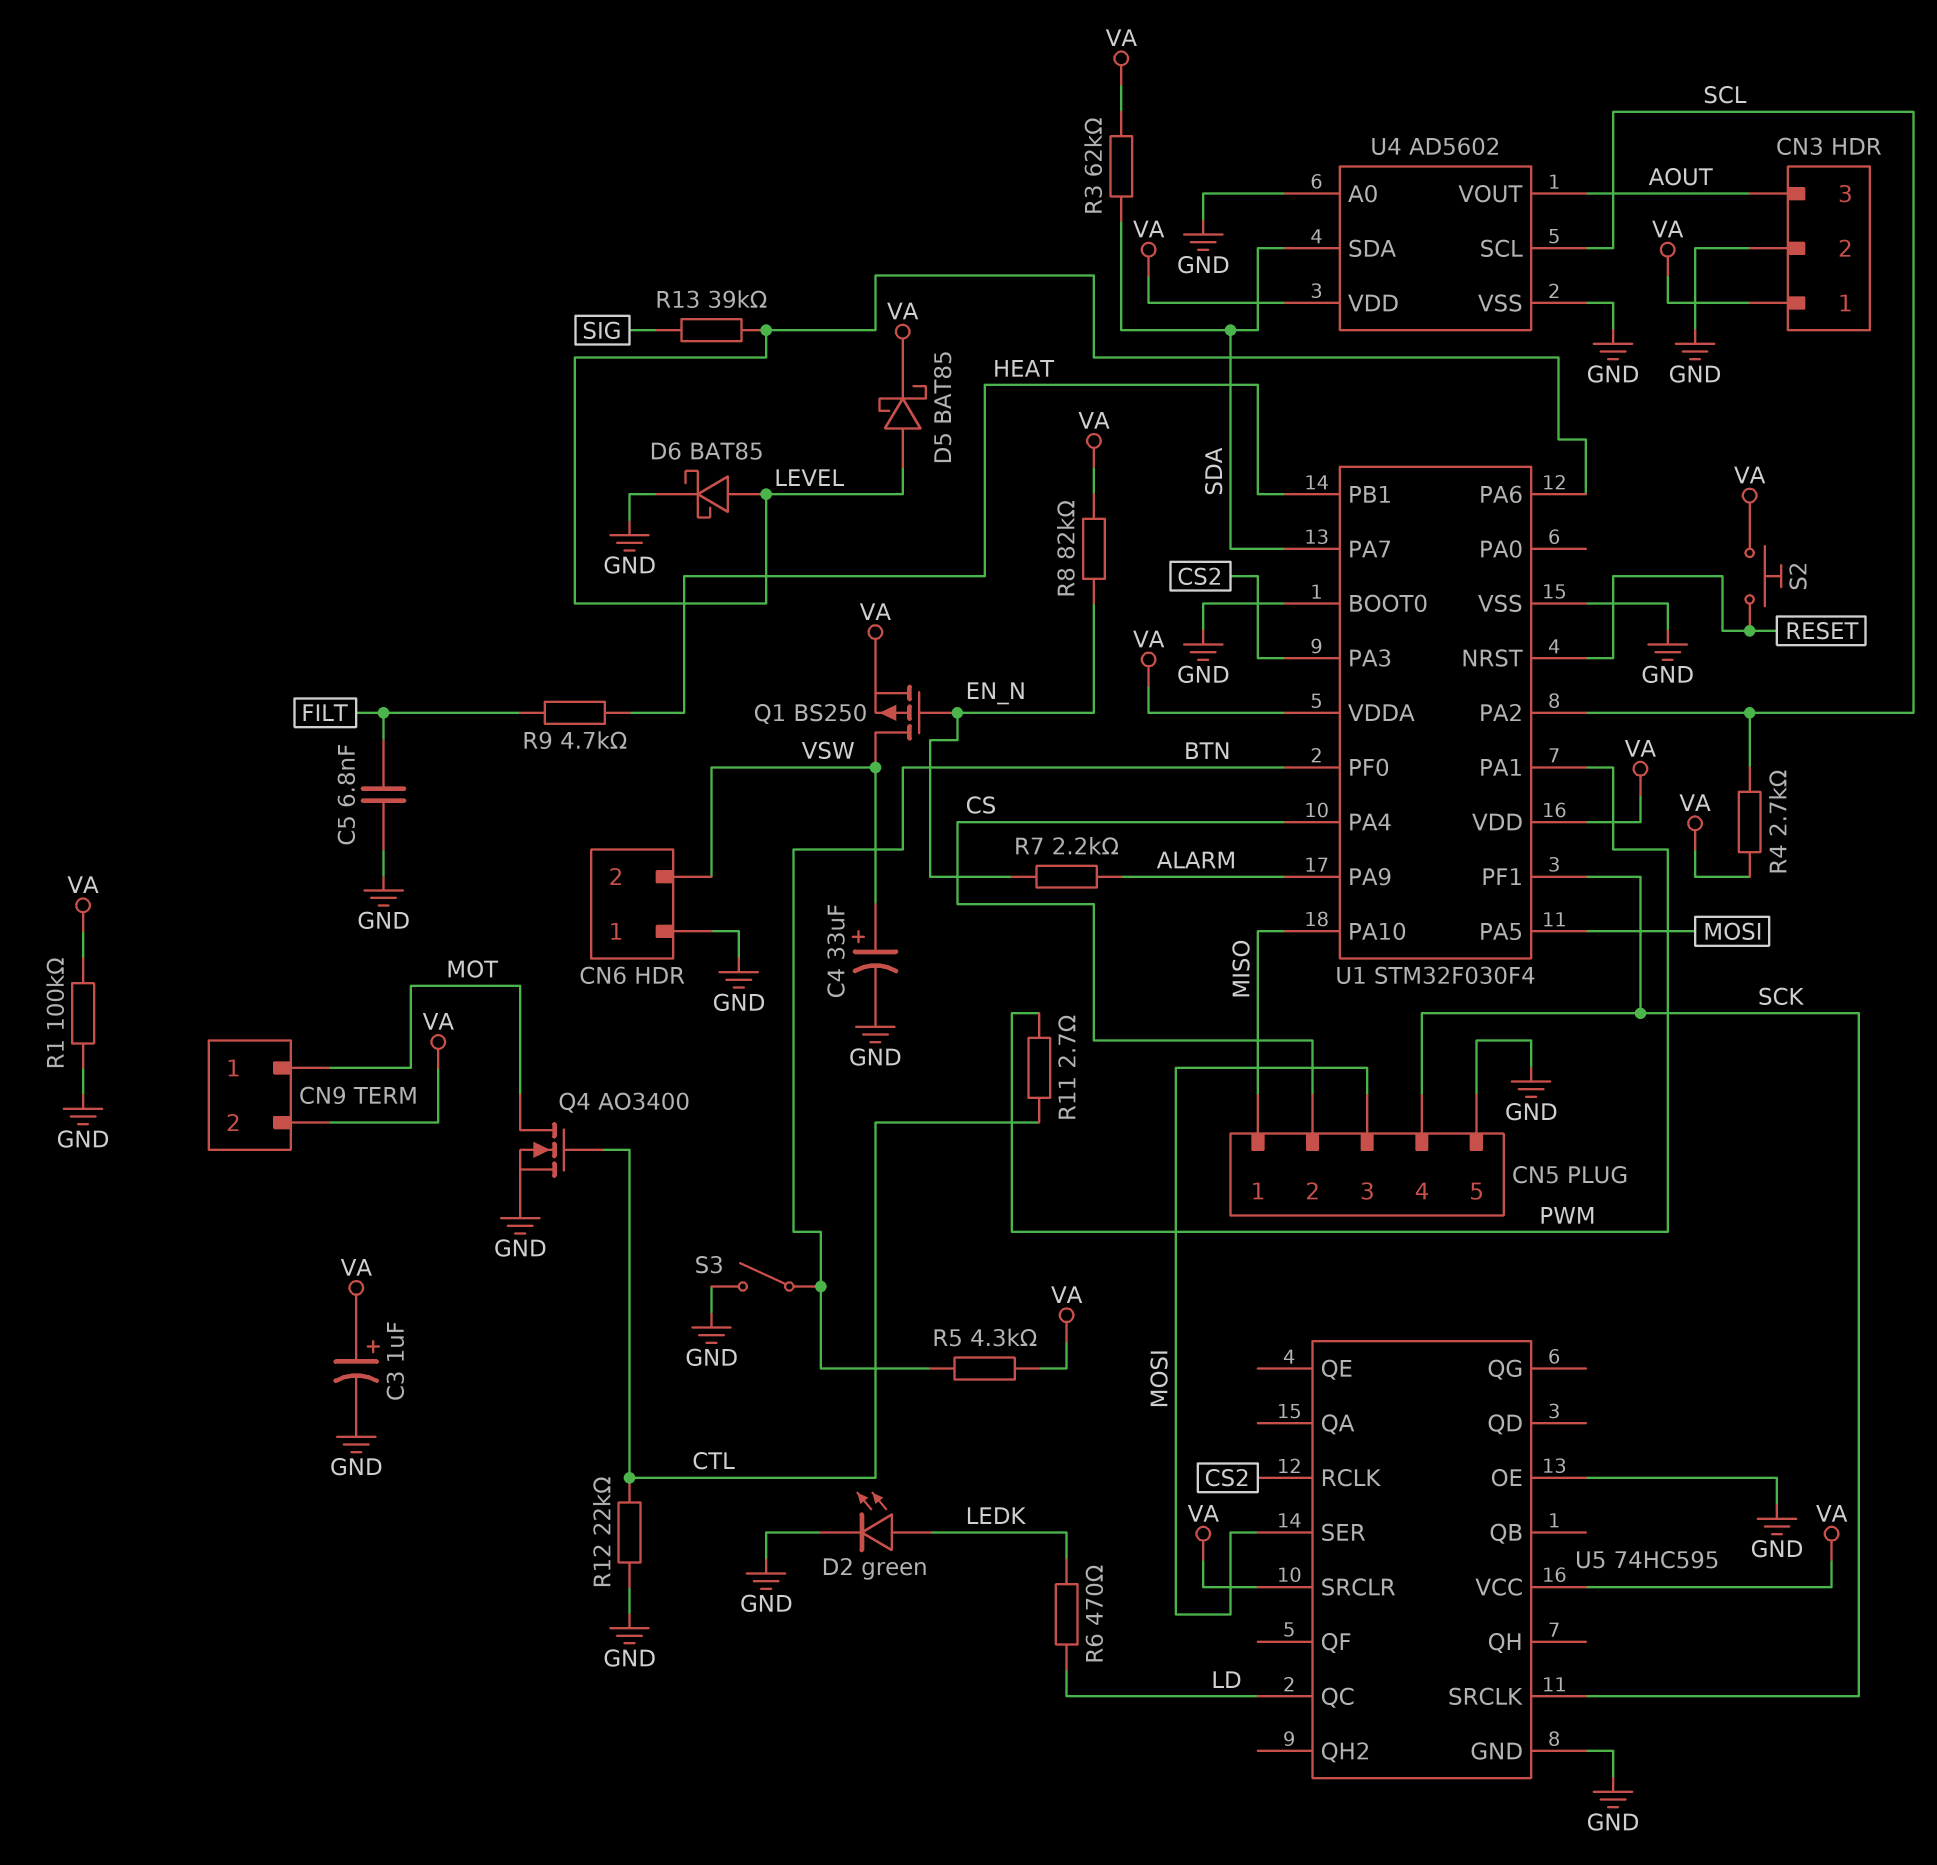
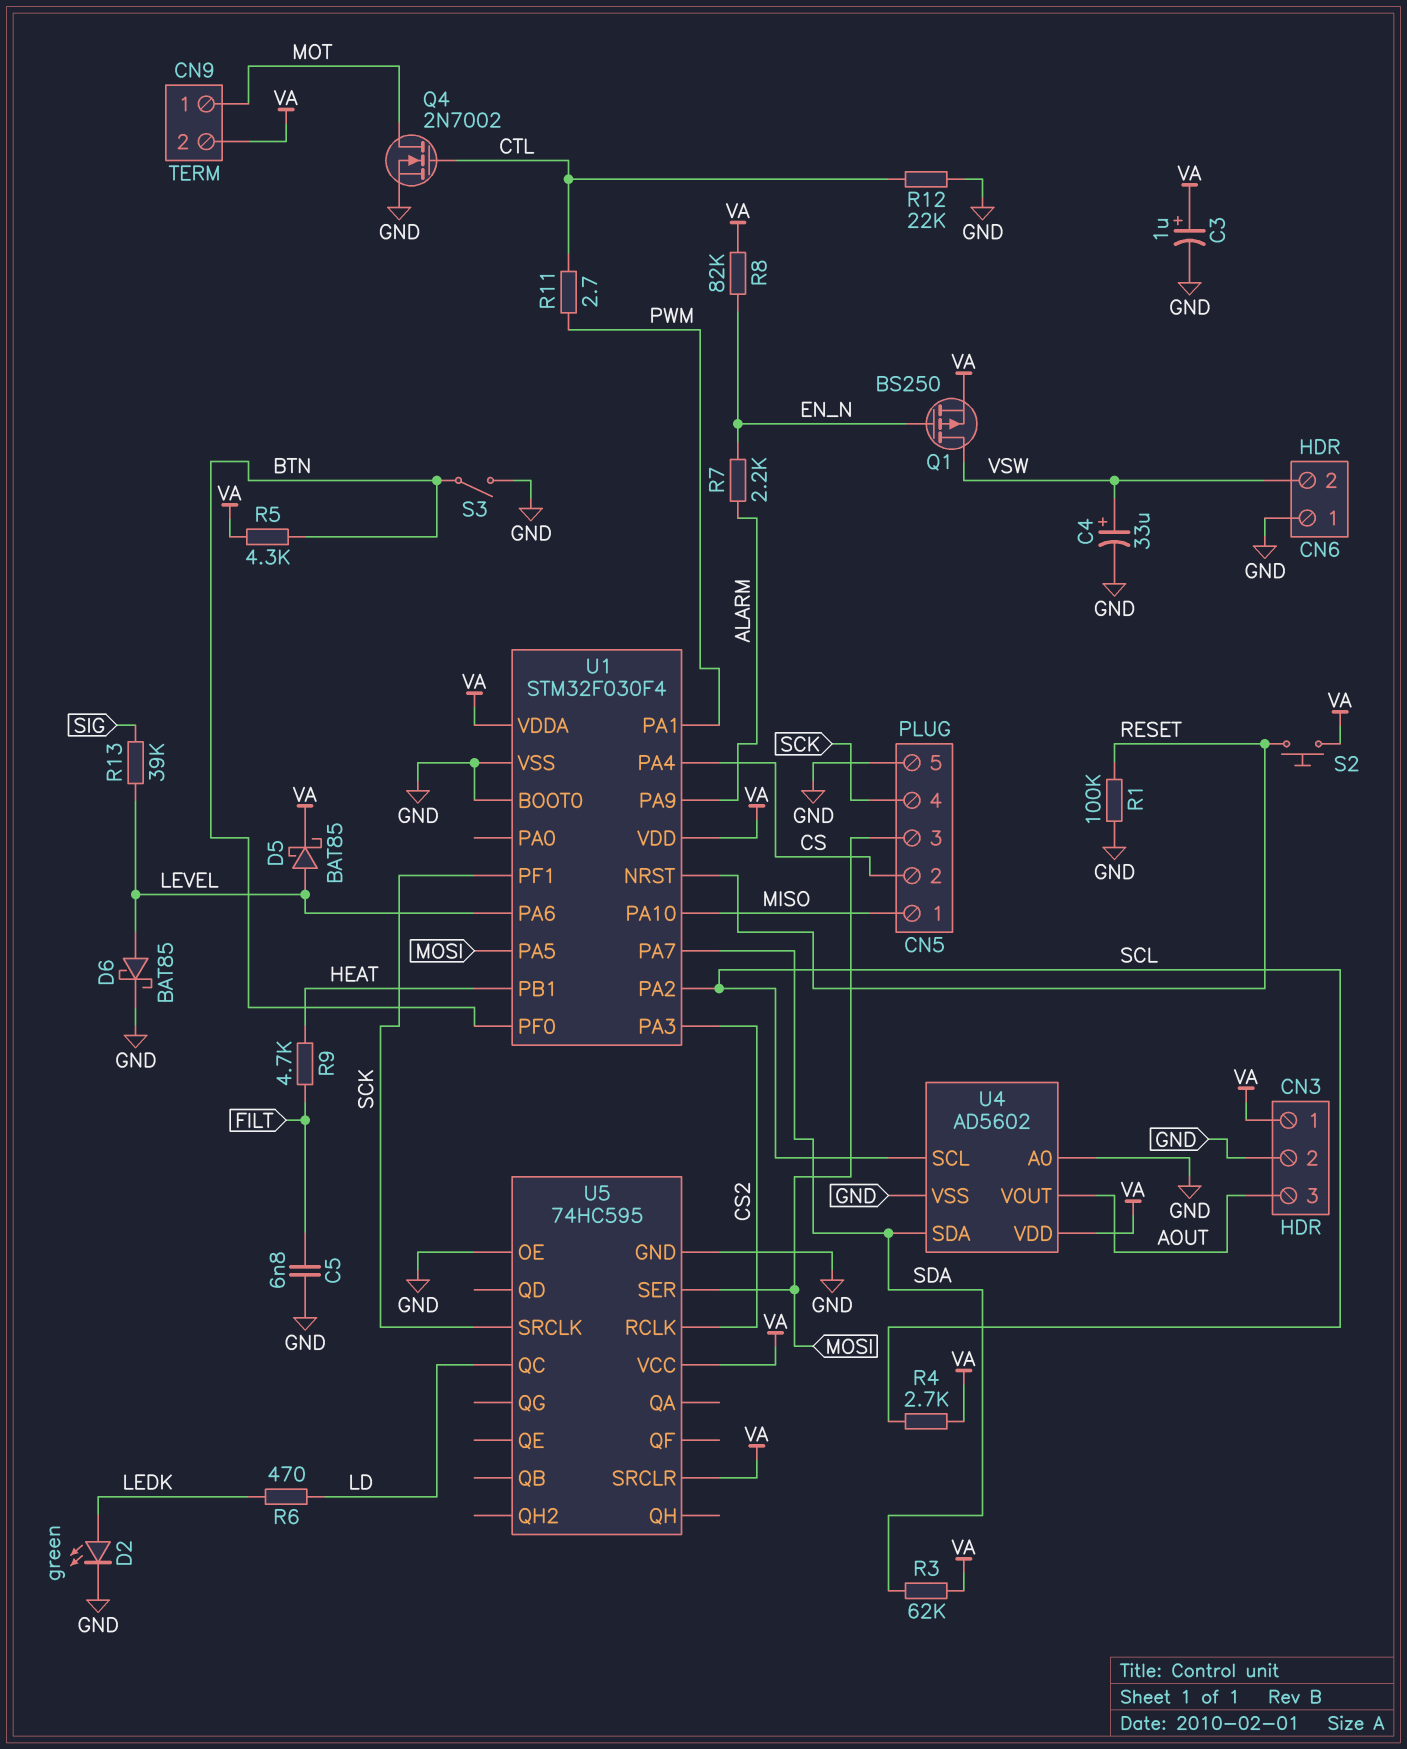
Q4: NMOS AO3400 (G CTL, D MOT, S GND) -> NMOS 2N7002 (G CTL, D MOT, S GND)
R1: 100k (GND, VA) -> 100k (GND, RESET)

